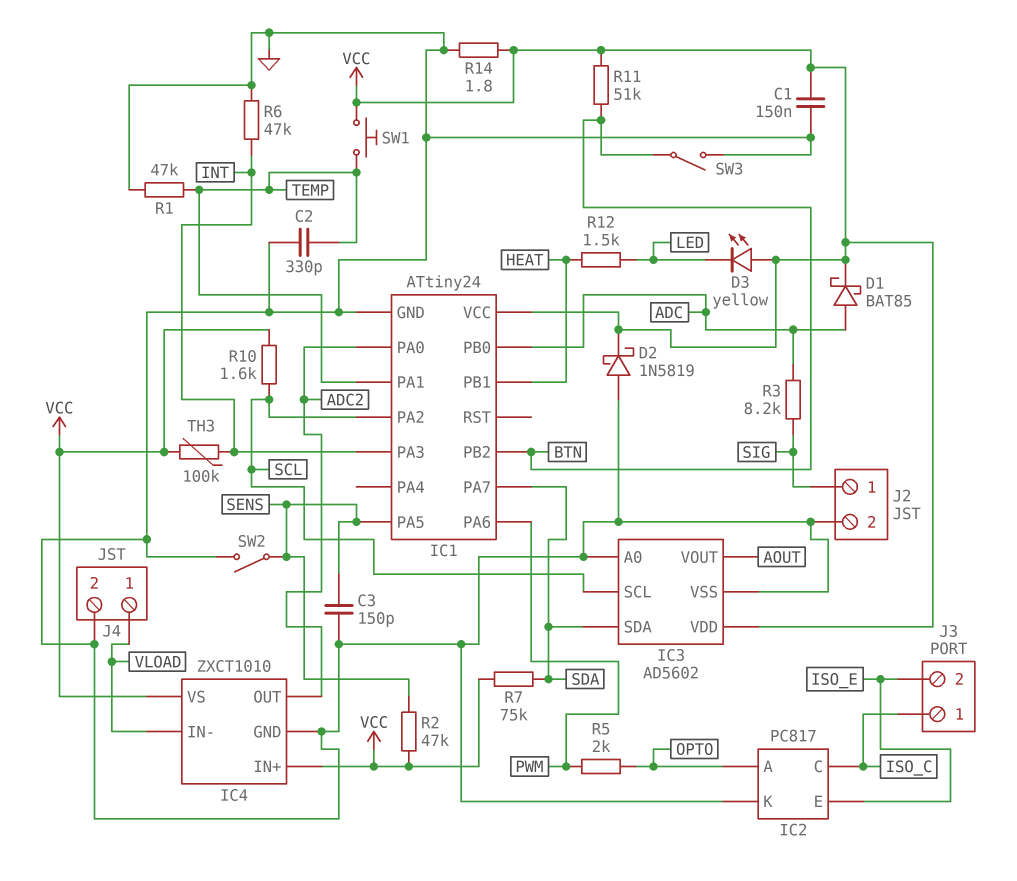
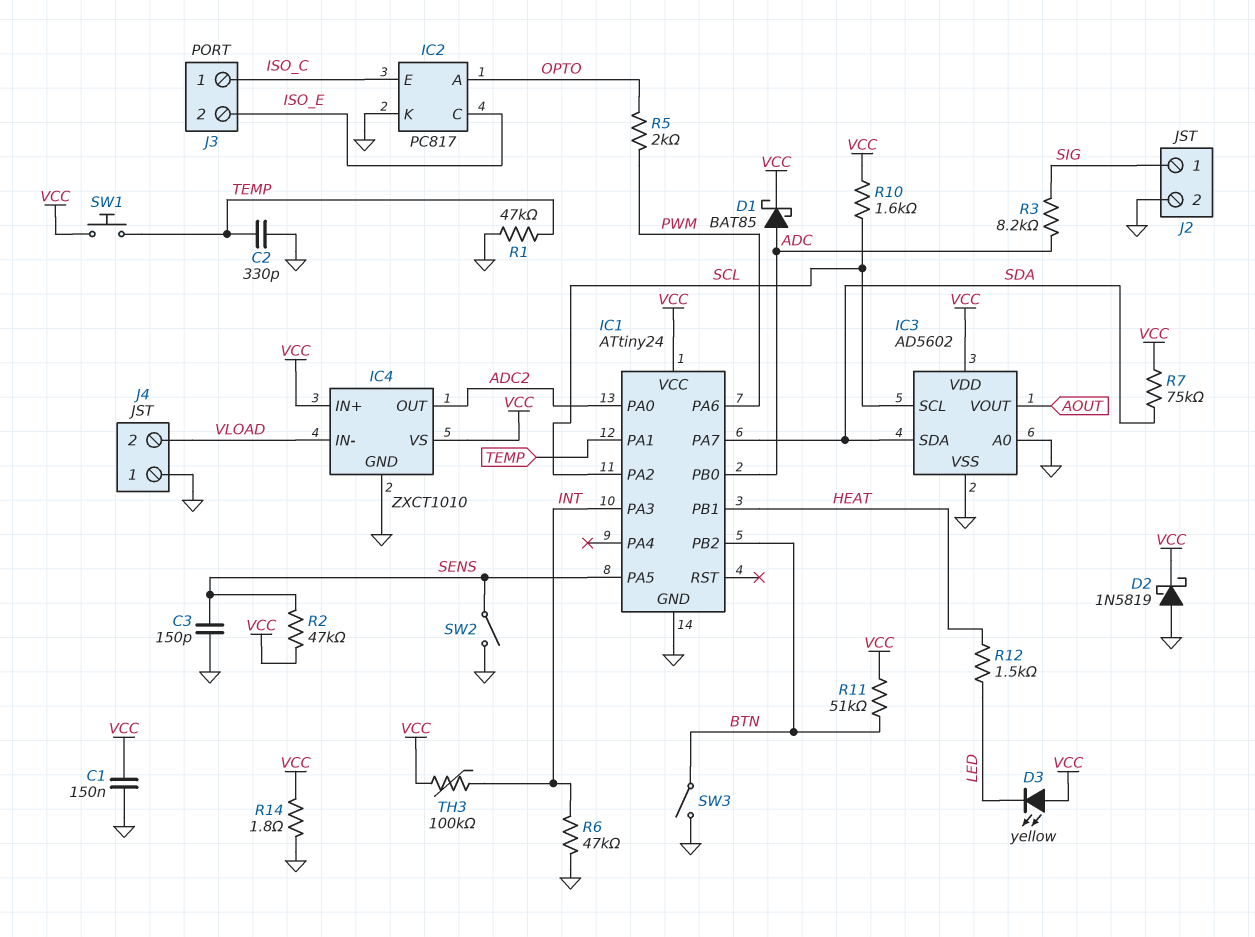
IC2 pin C: ISO_C -> ISO_E
IC2 pin E: ISO_E -> ISO_C
J4 pin 1: VLOAD -> GND
J4 pin 2: GND -> VLOAD

